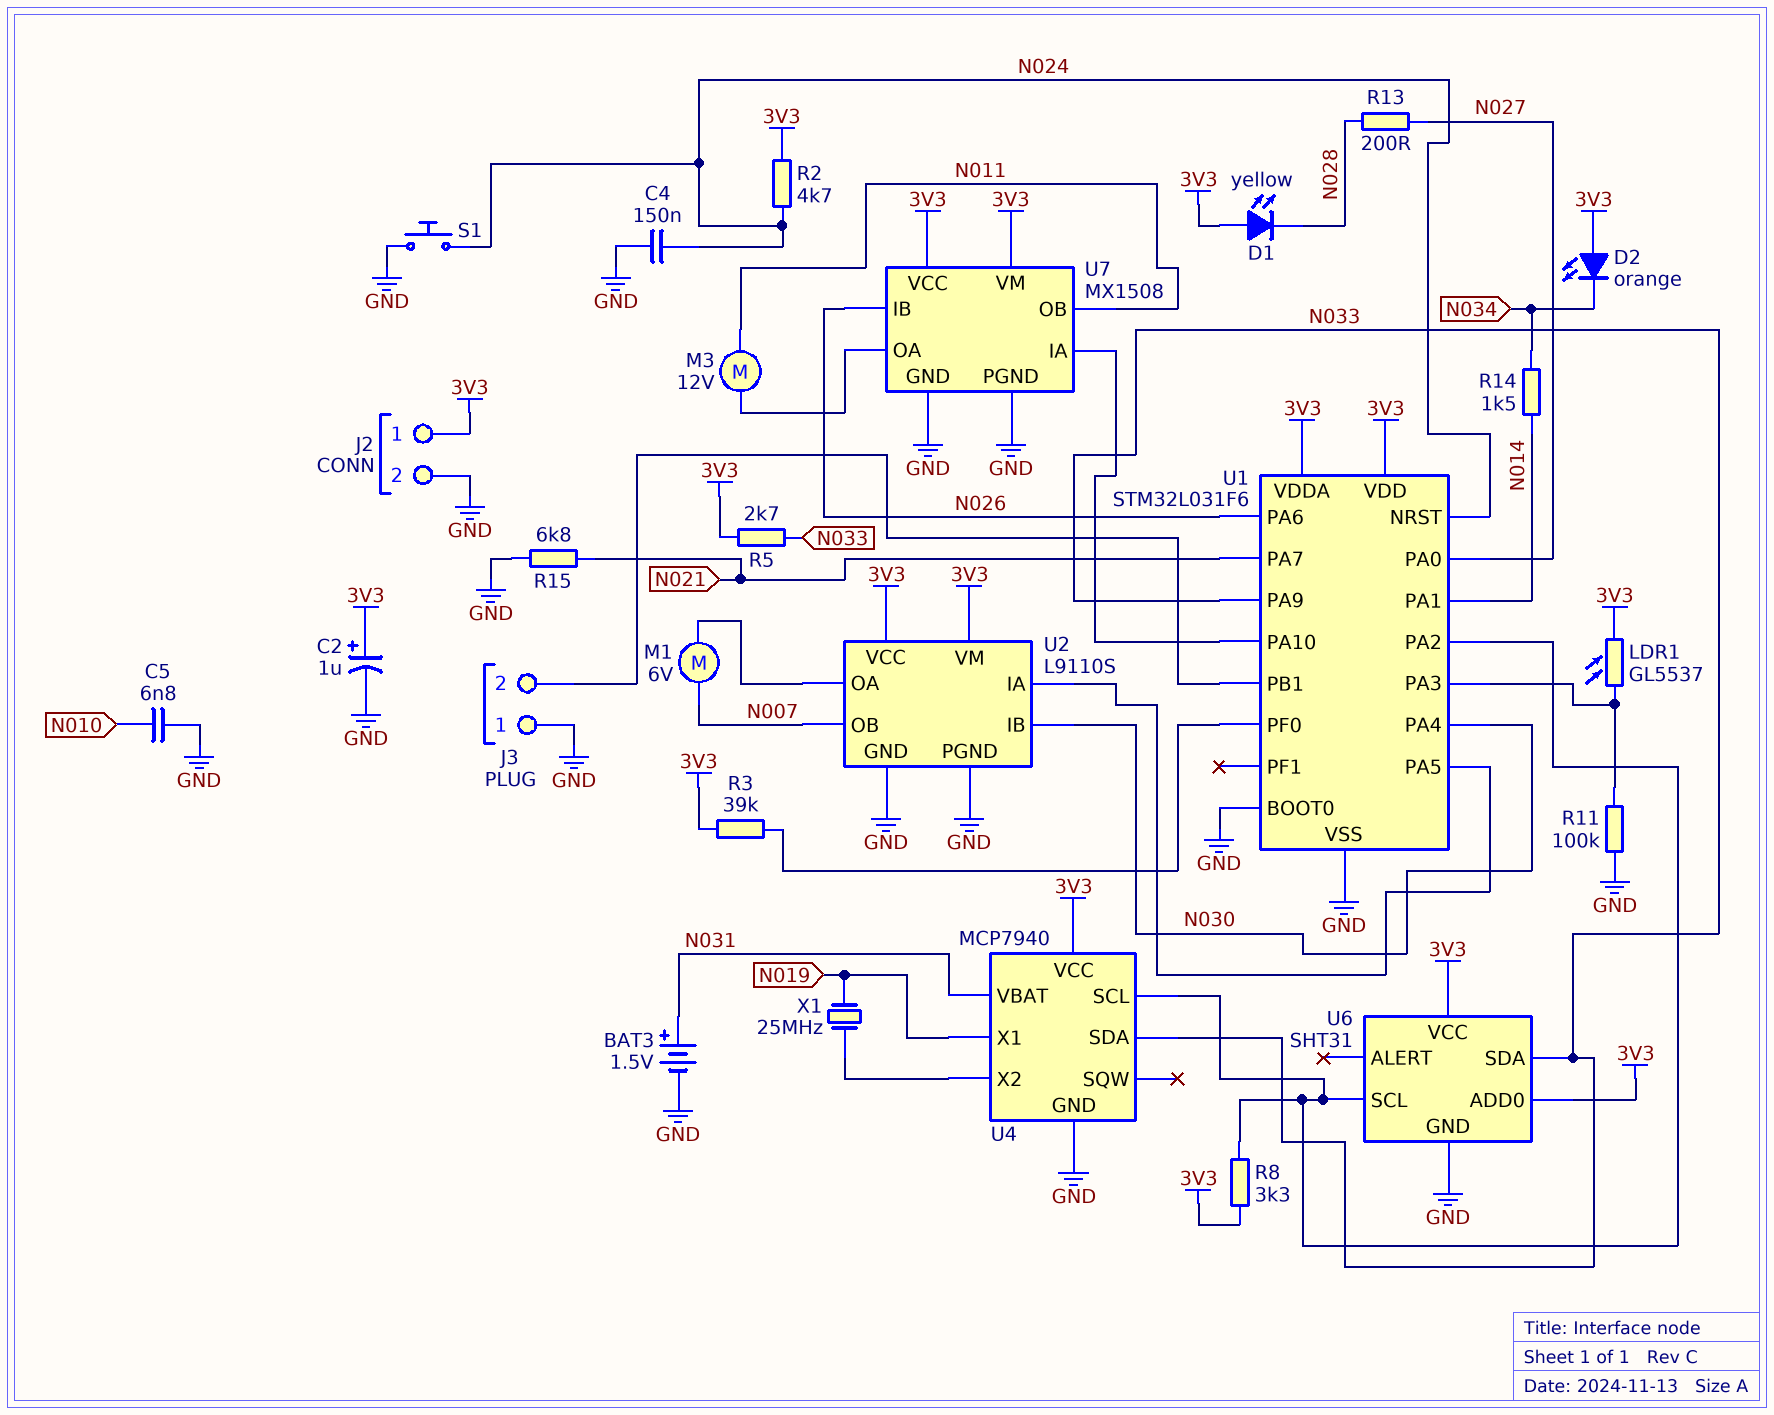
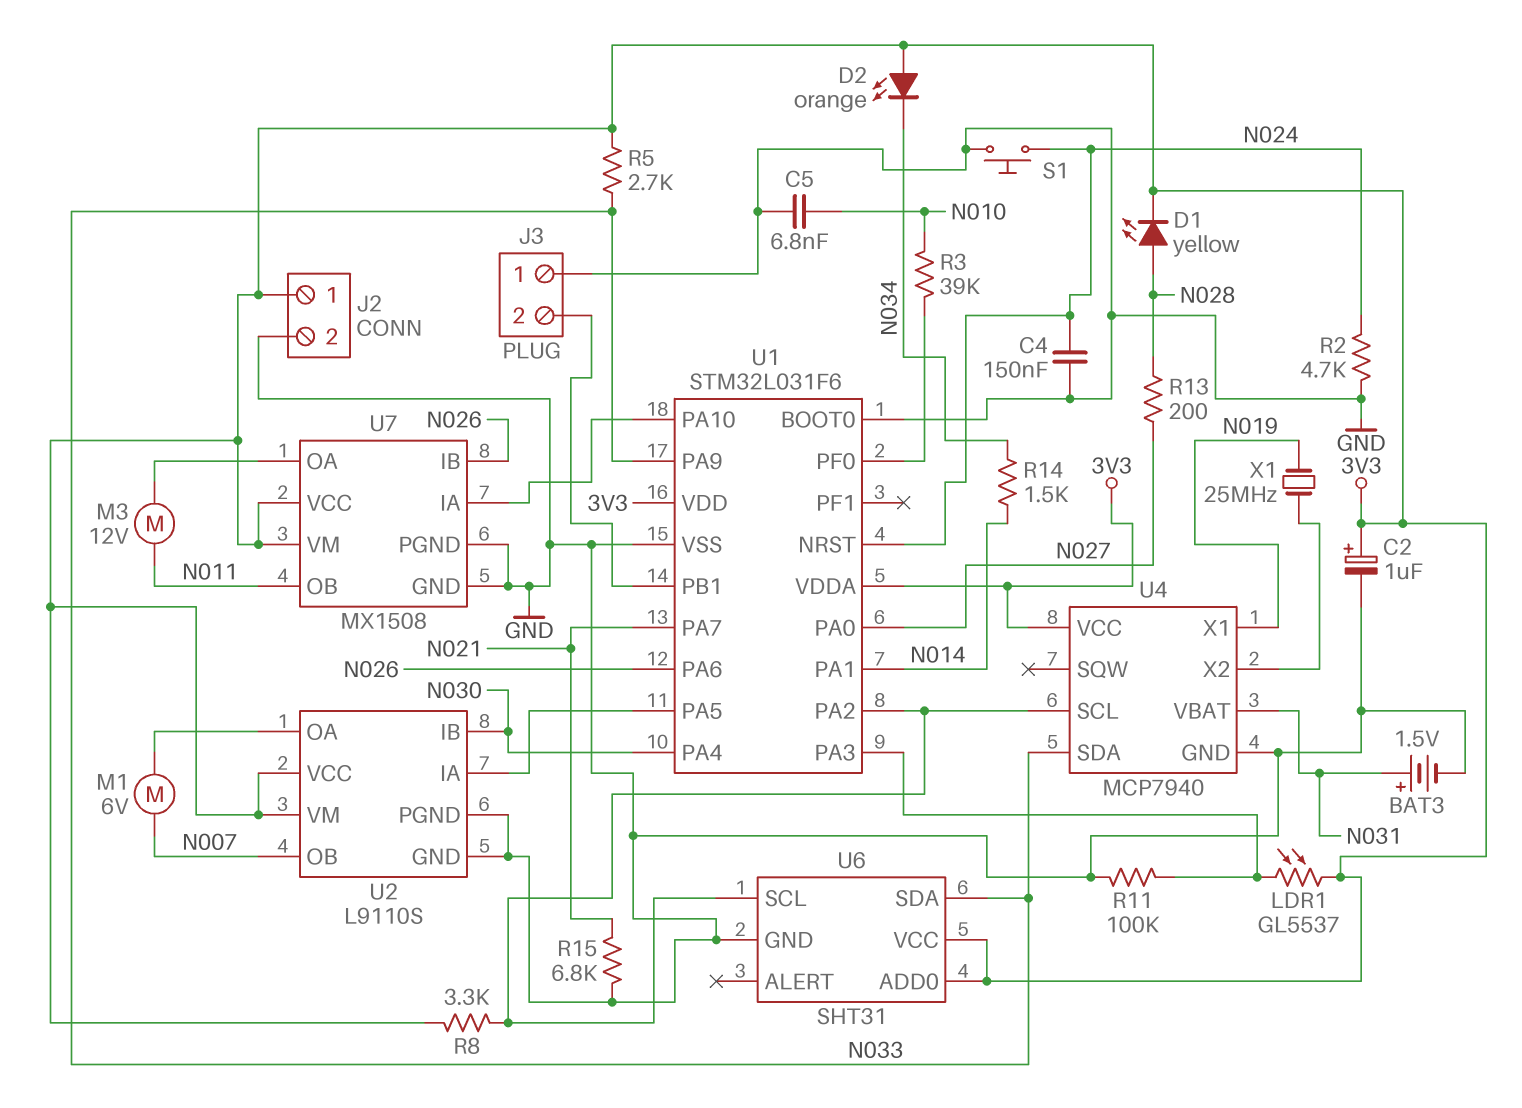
D1: LED yellow (A 3V3, K N028) -> LED yellow (A N028, K 3V3)
R2: 4.7k (3V3, N024) -> 4.7k (GND, N024)
R3: 39k (3V3, U1/PF0) -> 39k (N010, U1/PF0)

